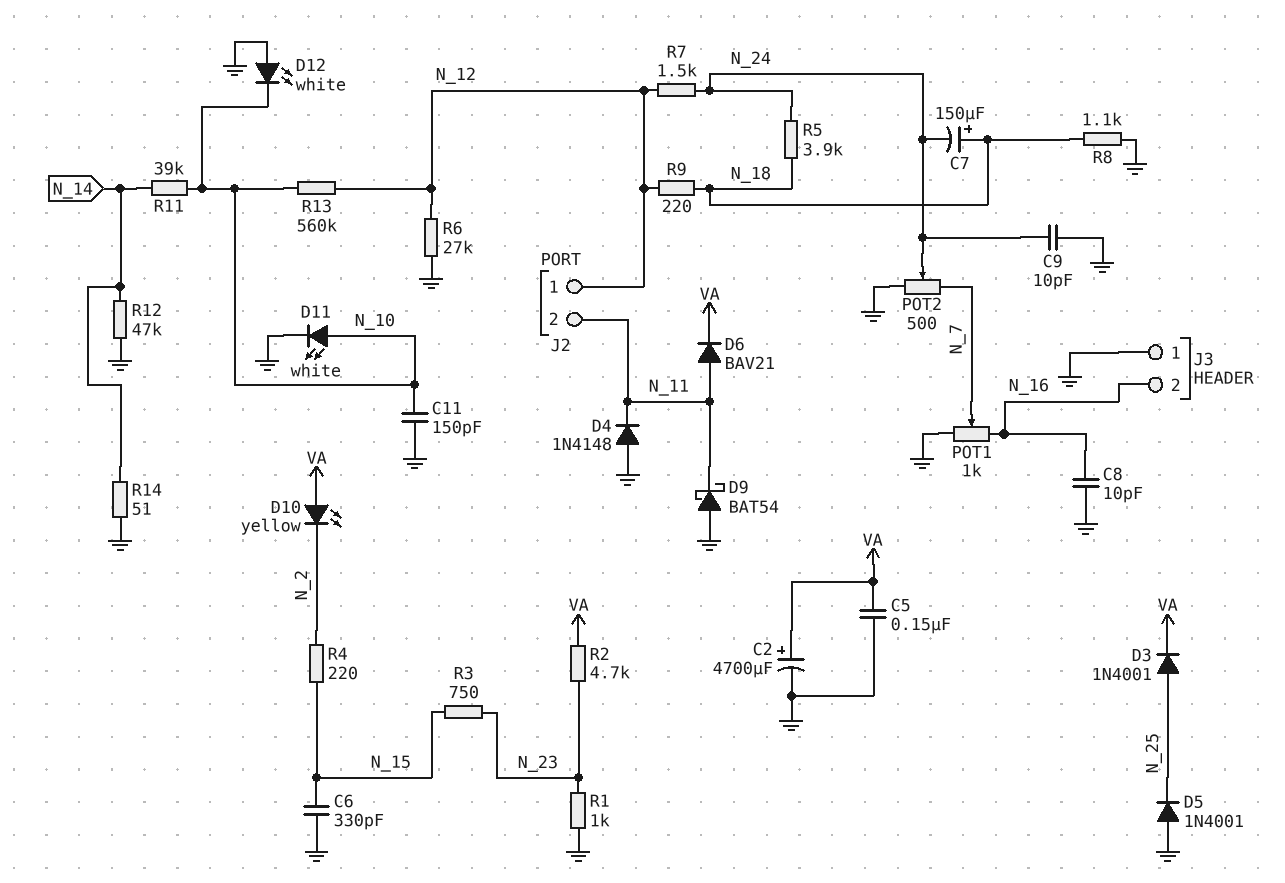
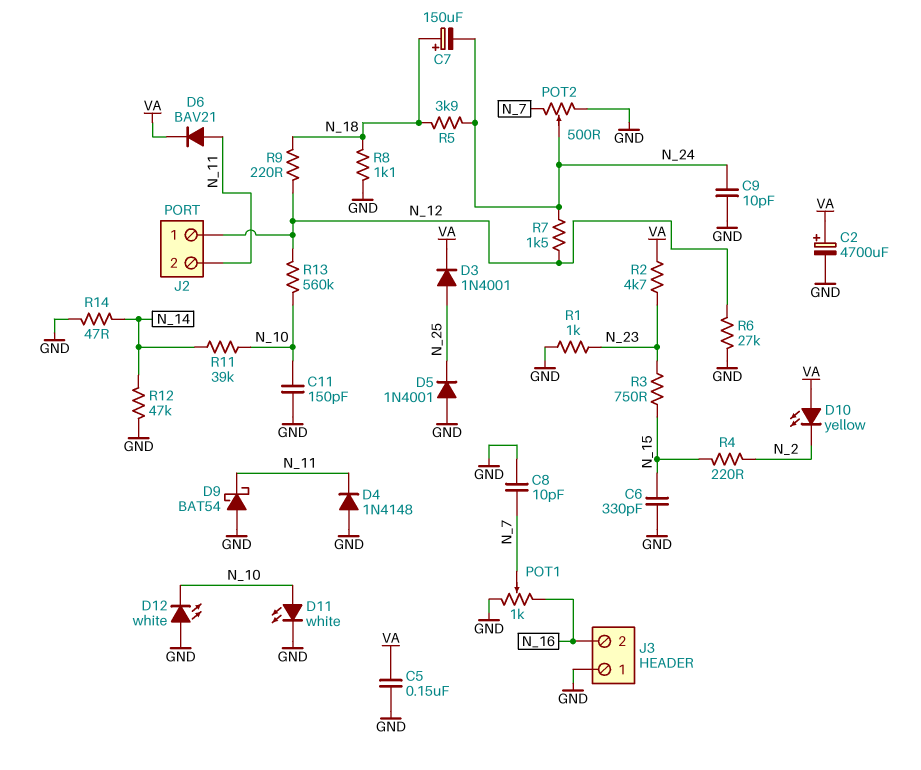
C8: 10pF (GND, N_16) -> 10pF (GND, N_7)
R14: 51 (GND, N_14) -> 47 (GND, N_14)

